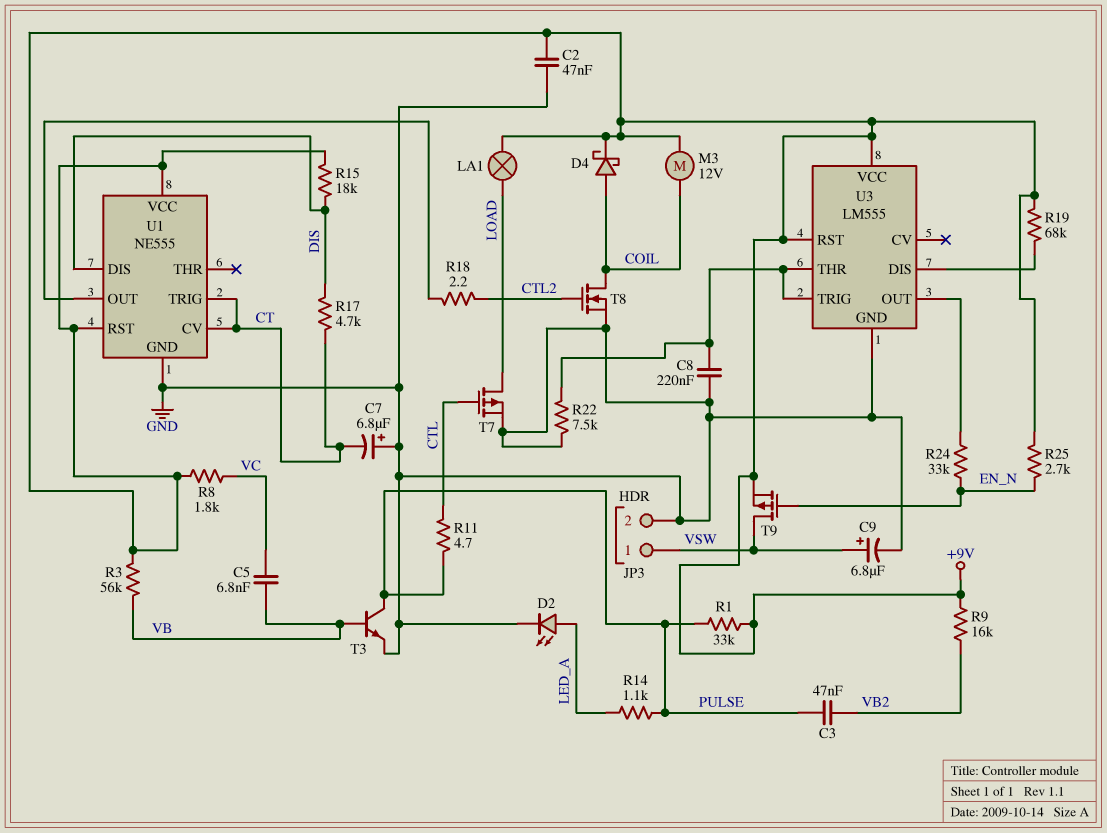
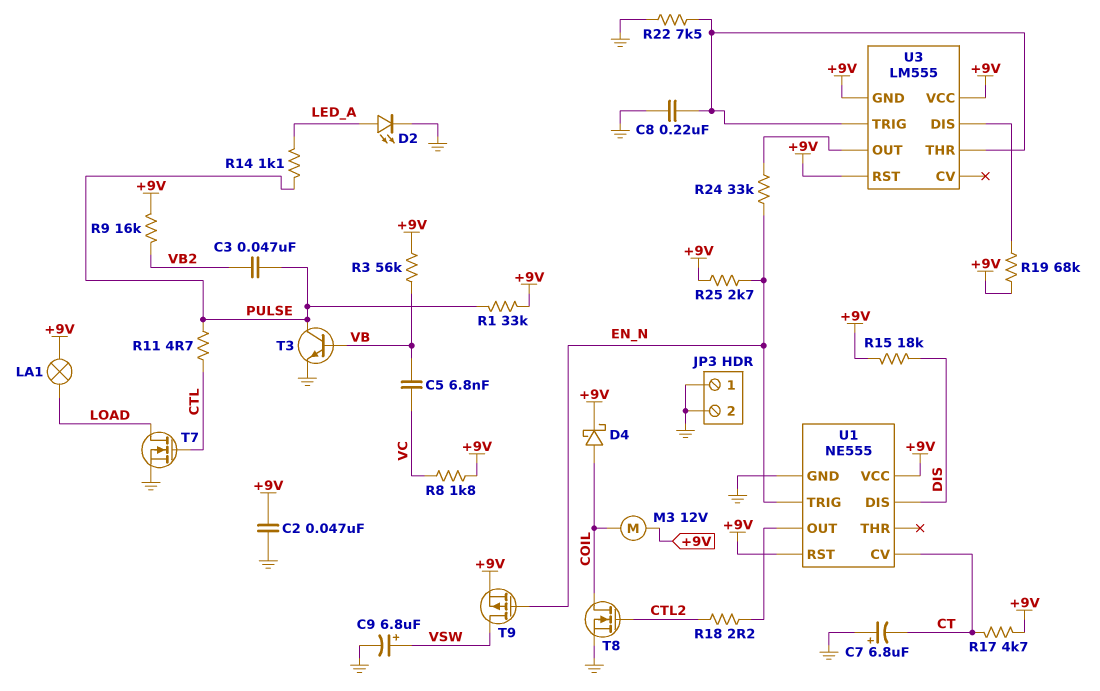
JP3 pin 1: VSW -> GND
R17: 4.7k (CT, DIS) -> 4.7k (+9V, CT)
T7: PMOS (G CTL, D LOAD, S GND) -> NMOS (G CTL, D LOAD, S GND)
U1 pin TRIG: CT -> EN_N
U3 pin GND: GND -> +9V

